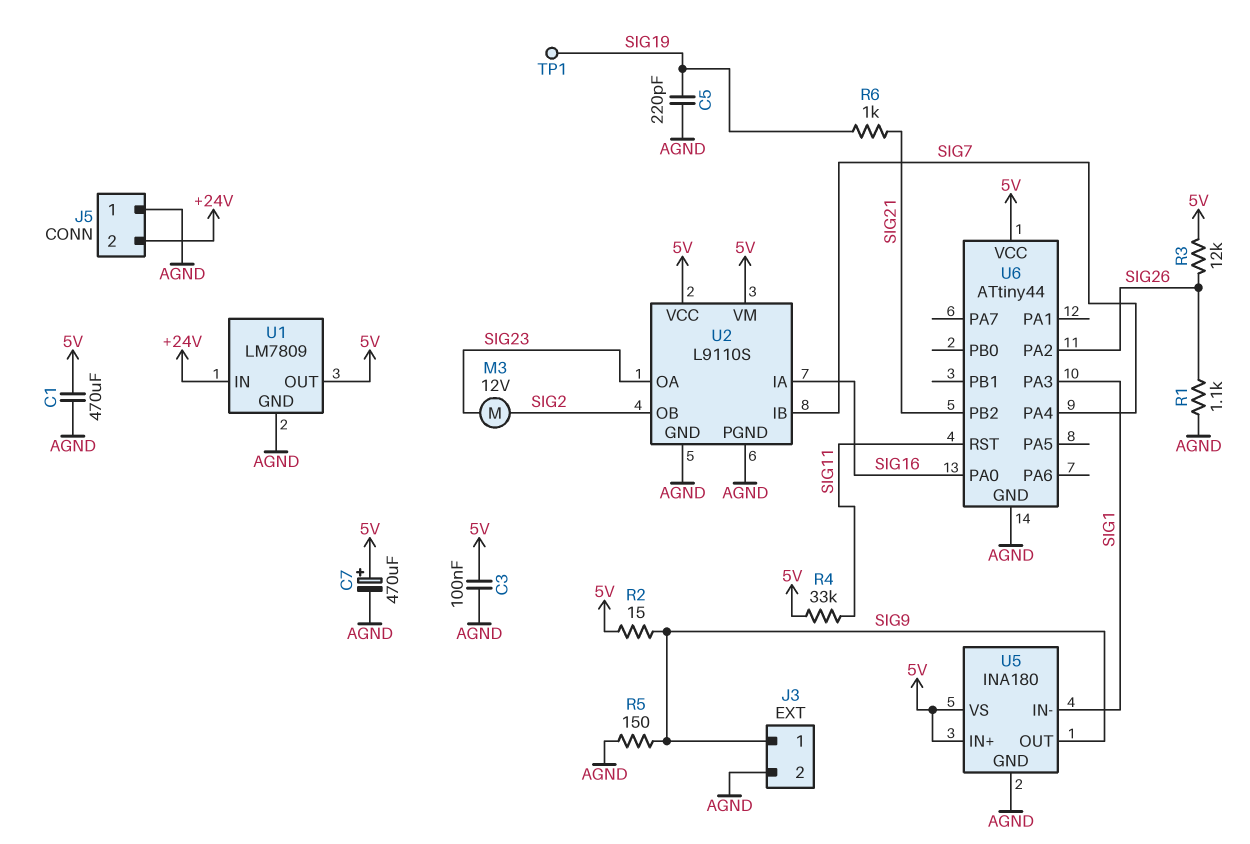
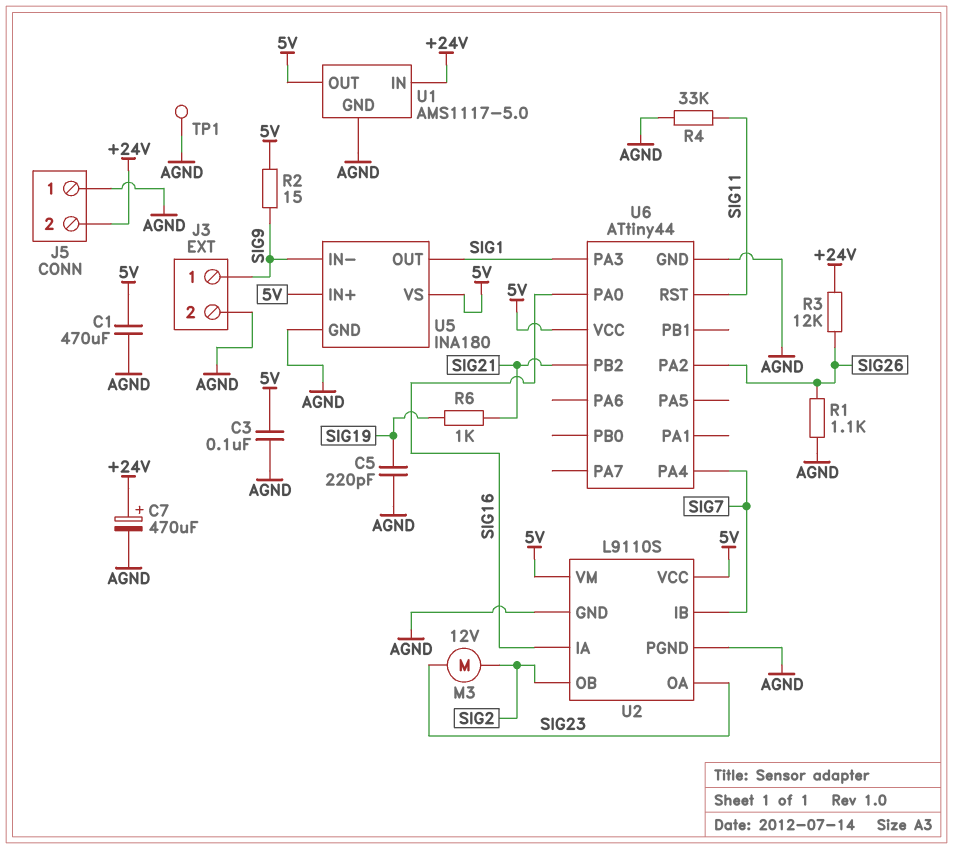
C7: 470uF (plus 5V, minus AGND) -> 470uF (plus +24V, minus AGND)
R3: 12k (5V, SIG26) -> 12k (+24V, SIG26)
R4: 33k (5V, SIG11) -> 33k (AGND, SIG11)
R5: 150 (AGND, SIG9) -> none
TP1: test point (SIG19) -> test point (AGND)
U1: LM7809 -> AMS1117-5.0
U5 pin IN-: SIG1 -> SIG9
U5 pin OUT: SIG9 -> SIG1

